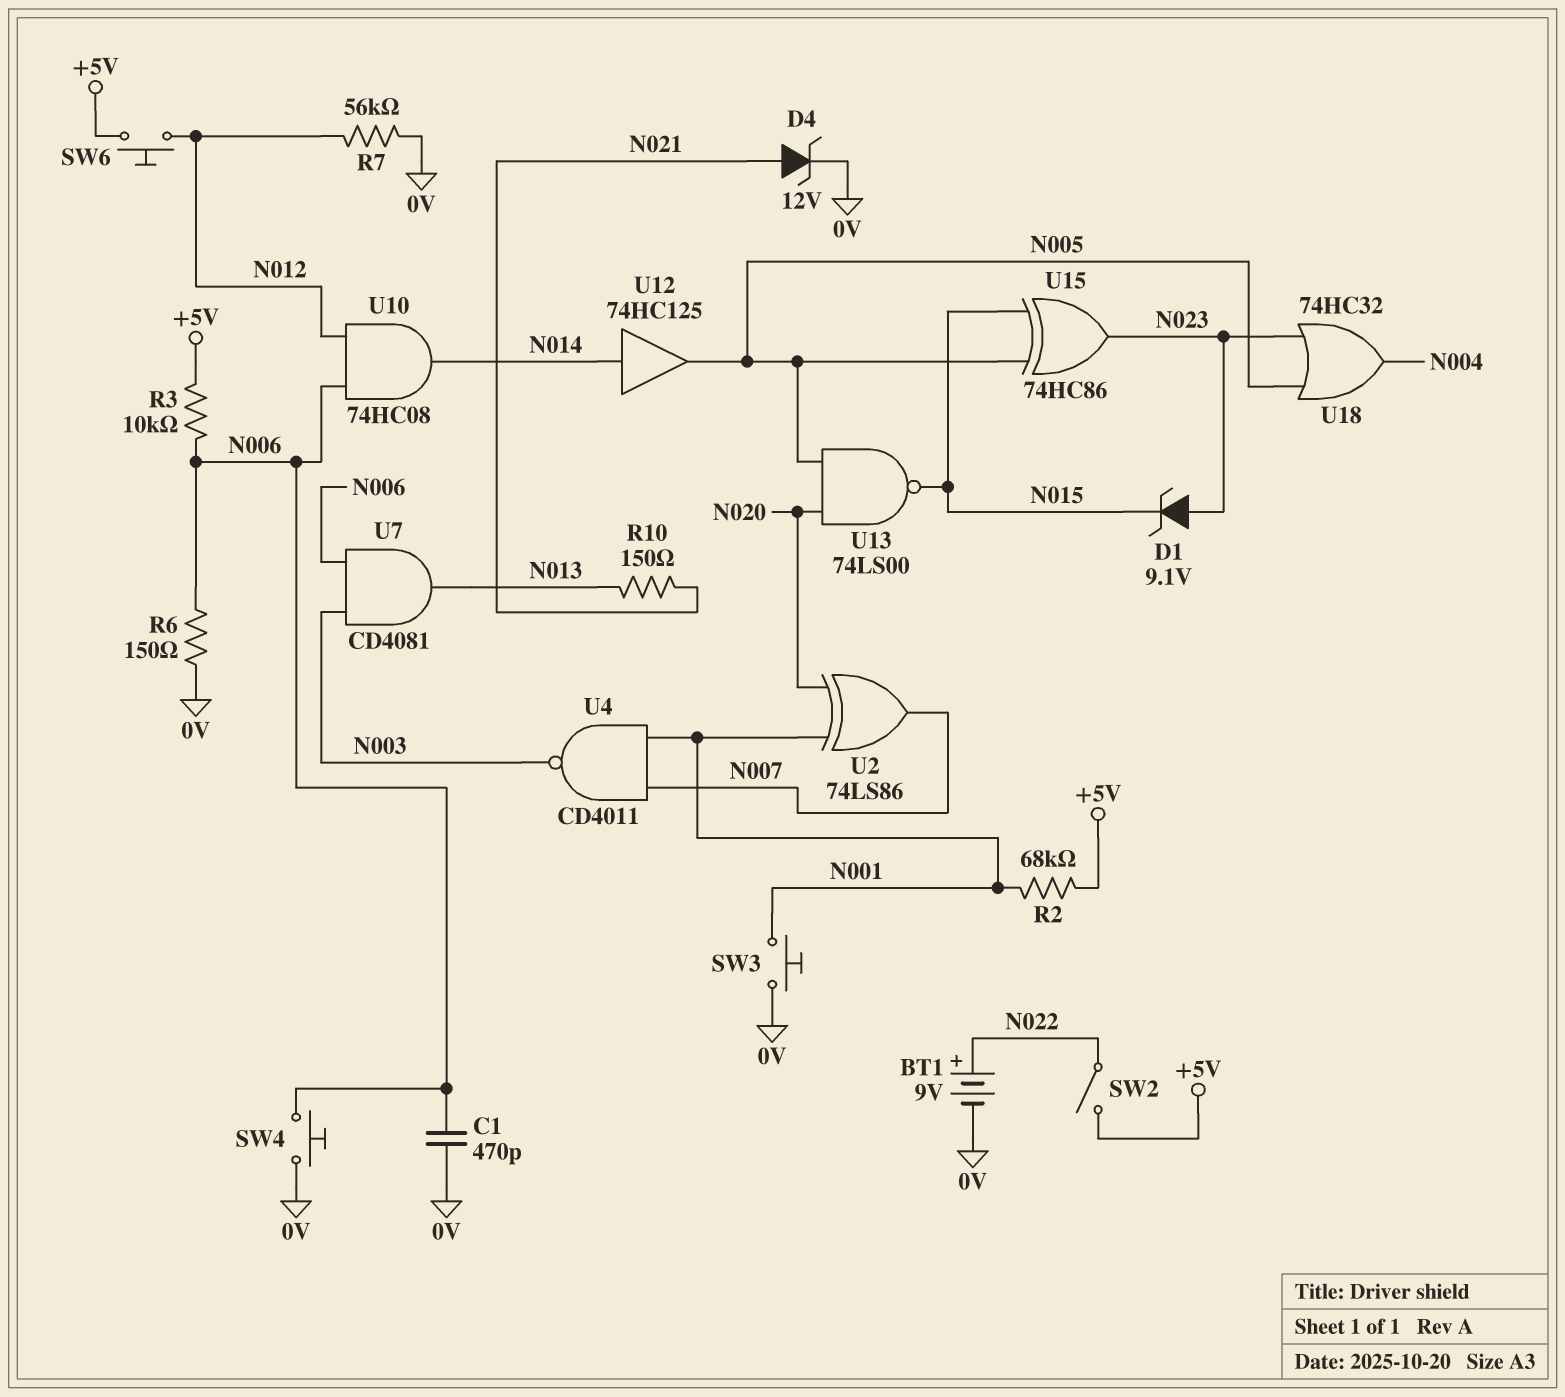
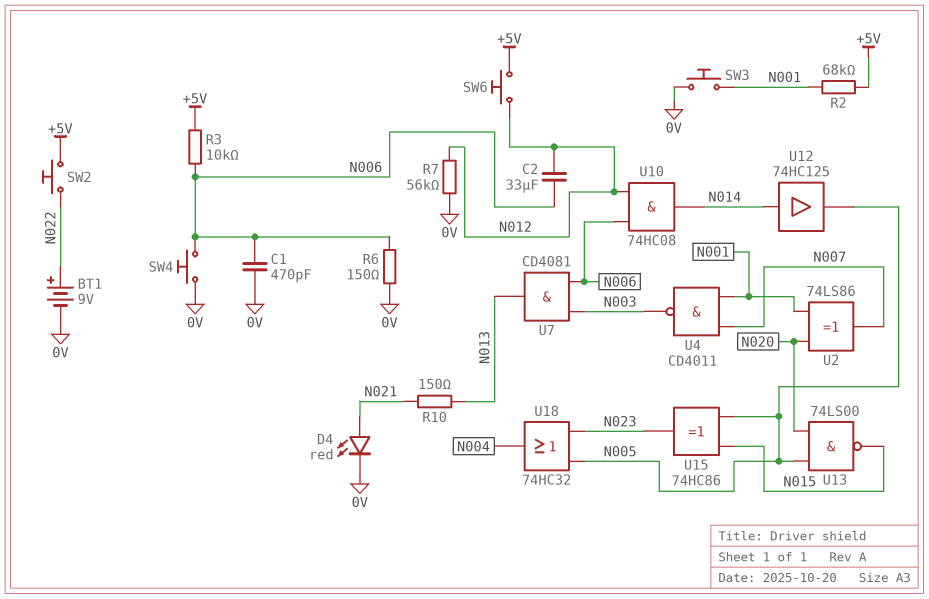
C2: none -> 33uF (N006, N012)
D1: zener 9.1V (A N023, K N015) -> none
D4: zener 12V (A N021, K 0V) -> LED red (A N021, K 0V)
SW2: switch (+5V, N022) -> button (+5V, N022)

